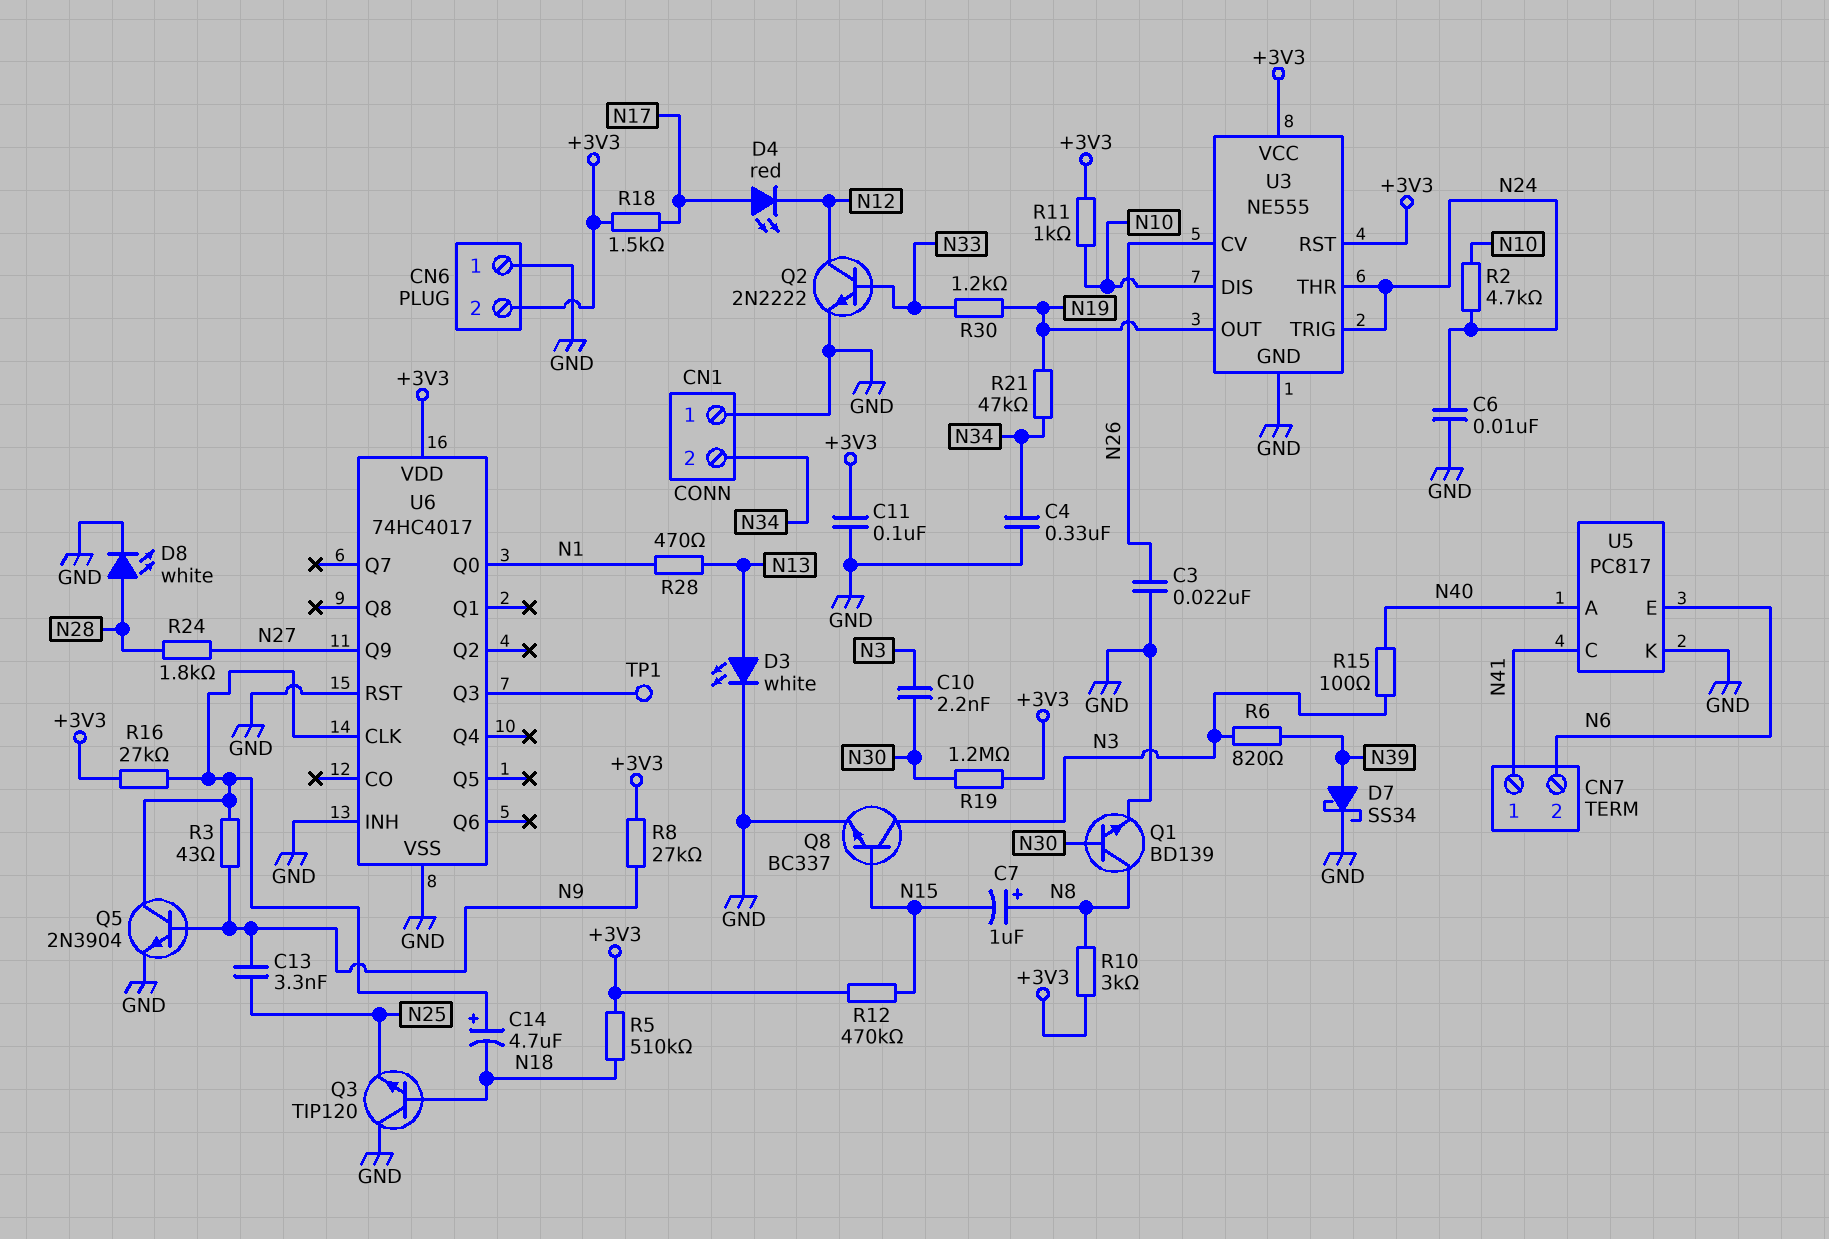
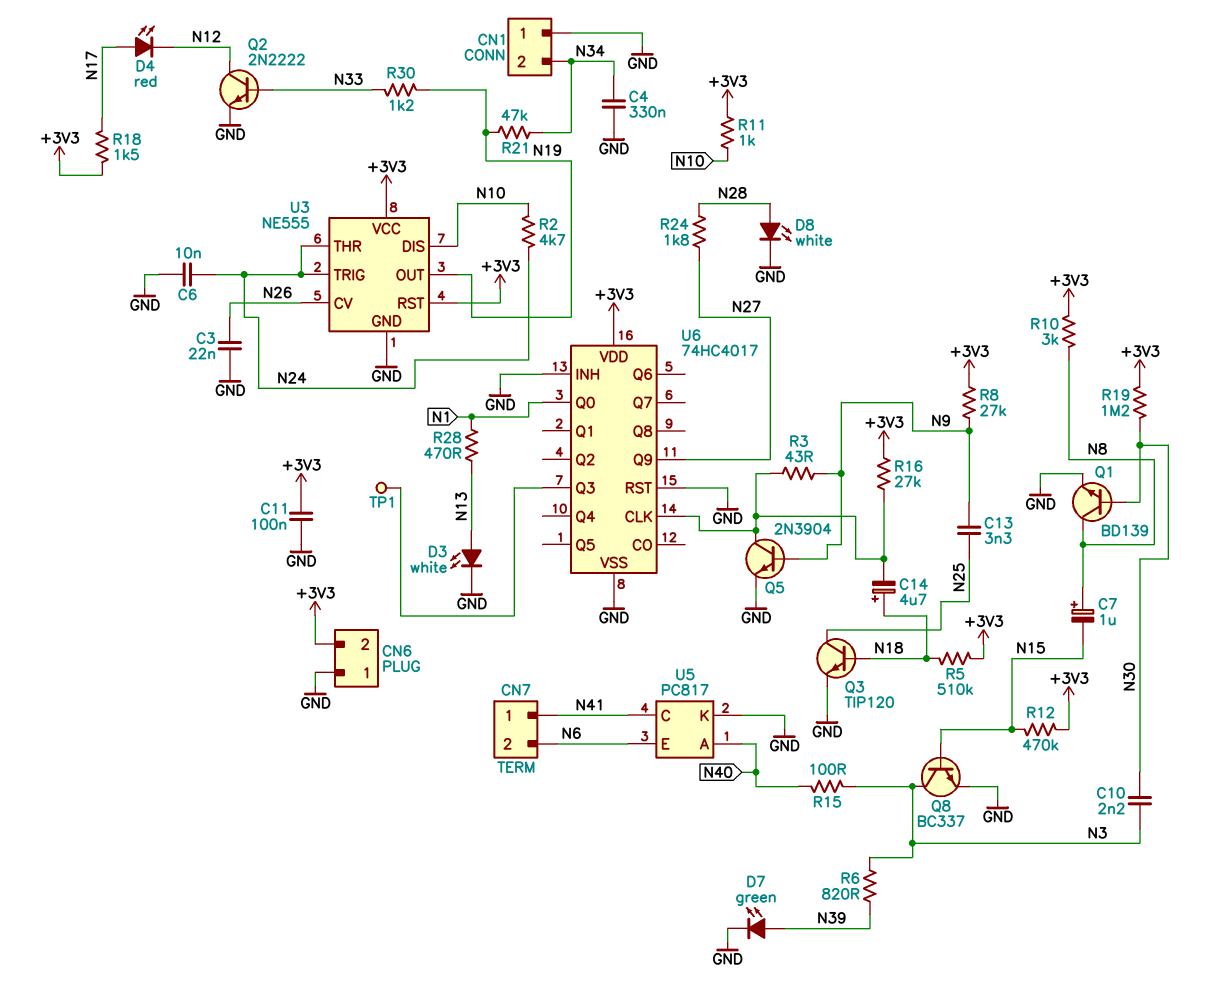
C14: 4.7uF (plus U6/CLK, minus N18) -> 4.7uF (plus N18, minus U6/CLK)
D7: schottky SS34 (A N39, K GND) -> LED green (A N39, K GND)
Q3: NPN TIP120 (B N18, C GND, E N25) -> NPN TIP120 (B N18, C N25, E GND)

